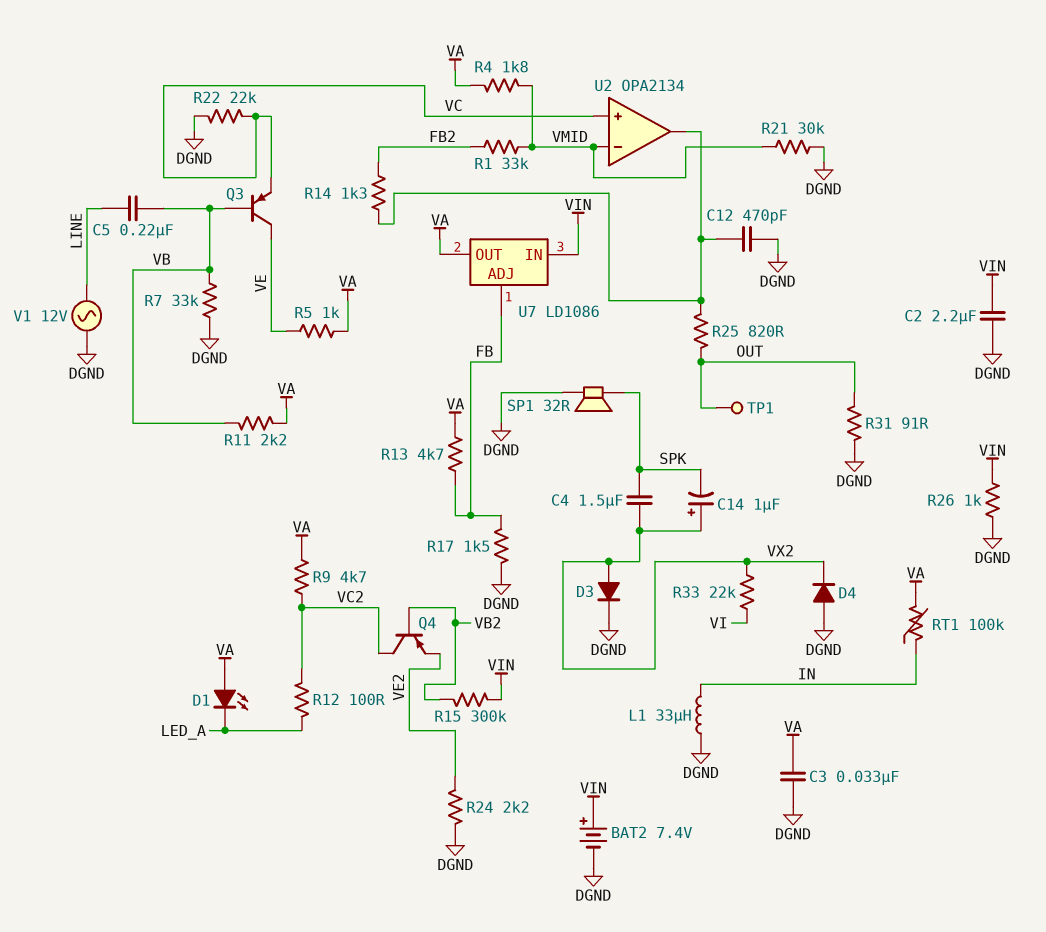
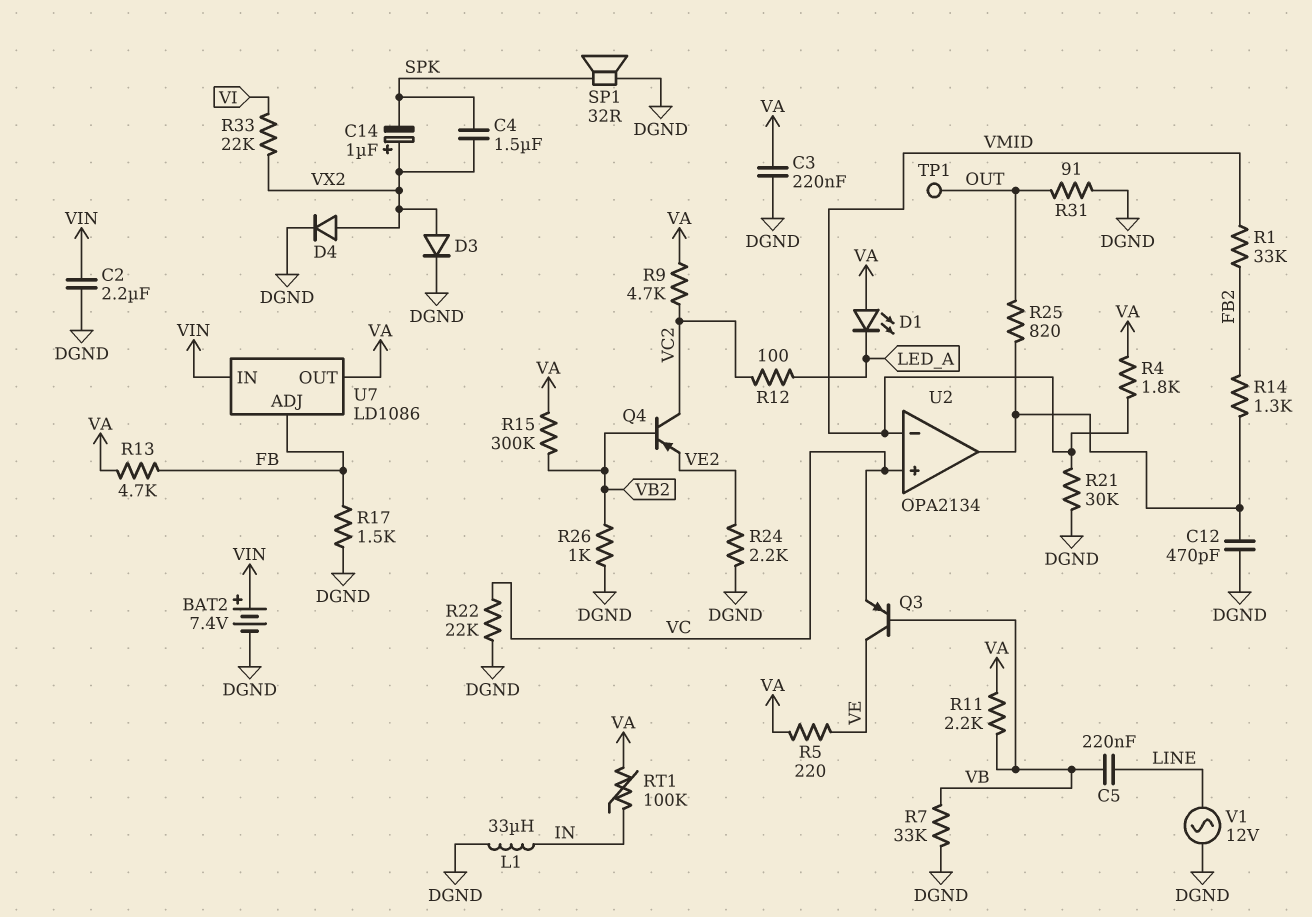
C3: 33nF (DGND, VA) -> 220nF (DGND, VA)
D4: diode (A DGND, K VX2) -> diode (A VX2, K DGND)
R5: 1k (VA, VE) -> 220 (VA, VE)
R15: 300k (VB2, VIN) -> 300k (VA, VB2)
R26: 1k (DGND, VIN) -> 1k (DGND, VB2)

